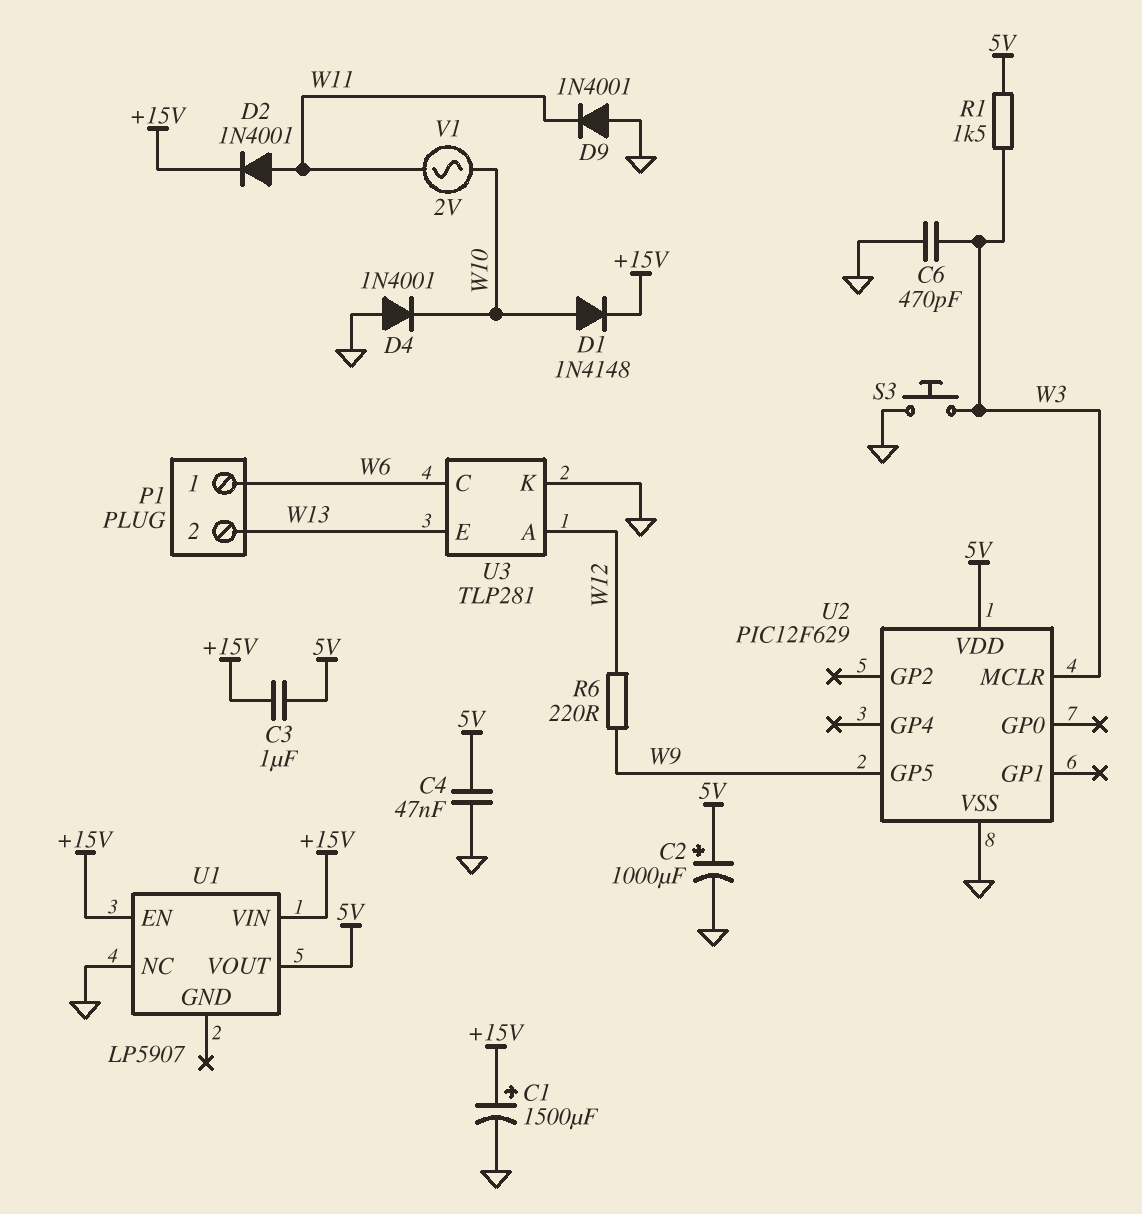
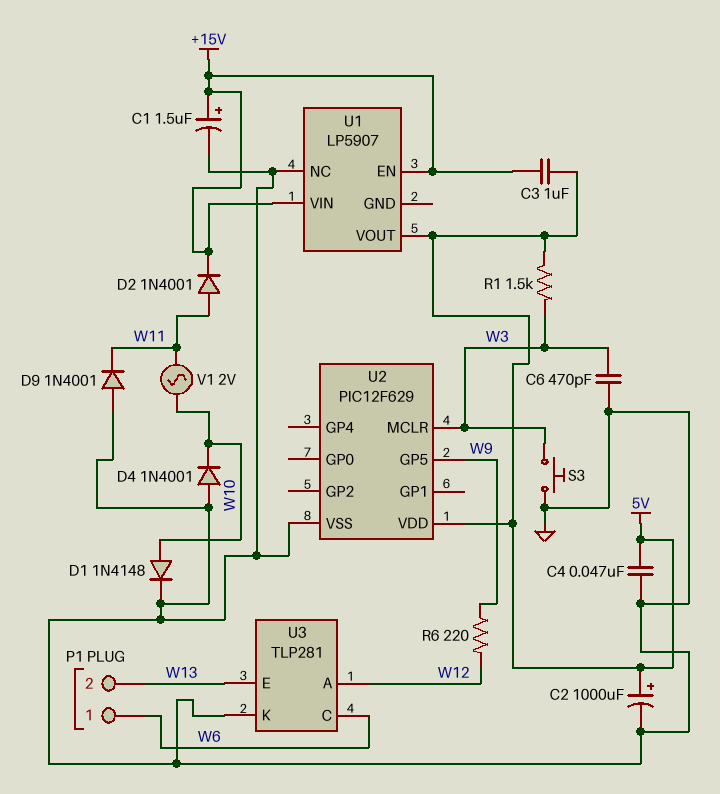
C1: 1500uF (plus +15V, minus GND) -> 1.5uF (plus +15V, minus GND)
D1: diode 1N4148 (A W10, K +15V) -> diode 1N4148 (A W10, K GND)

